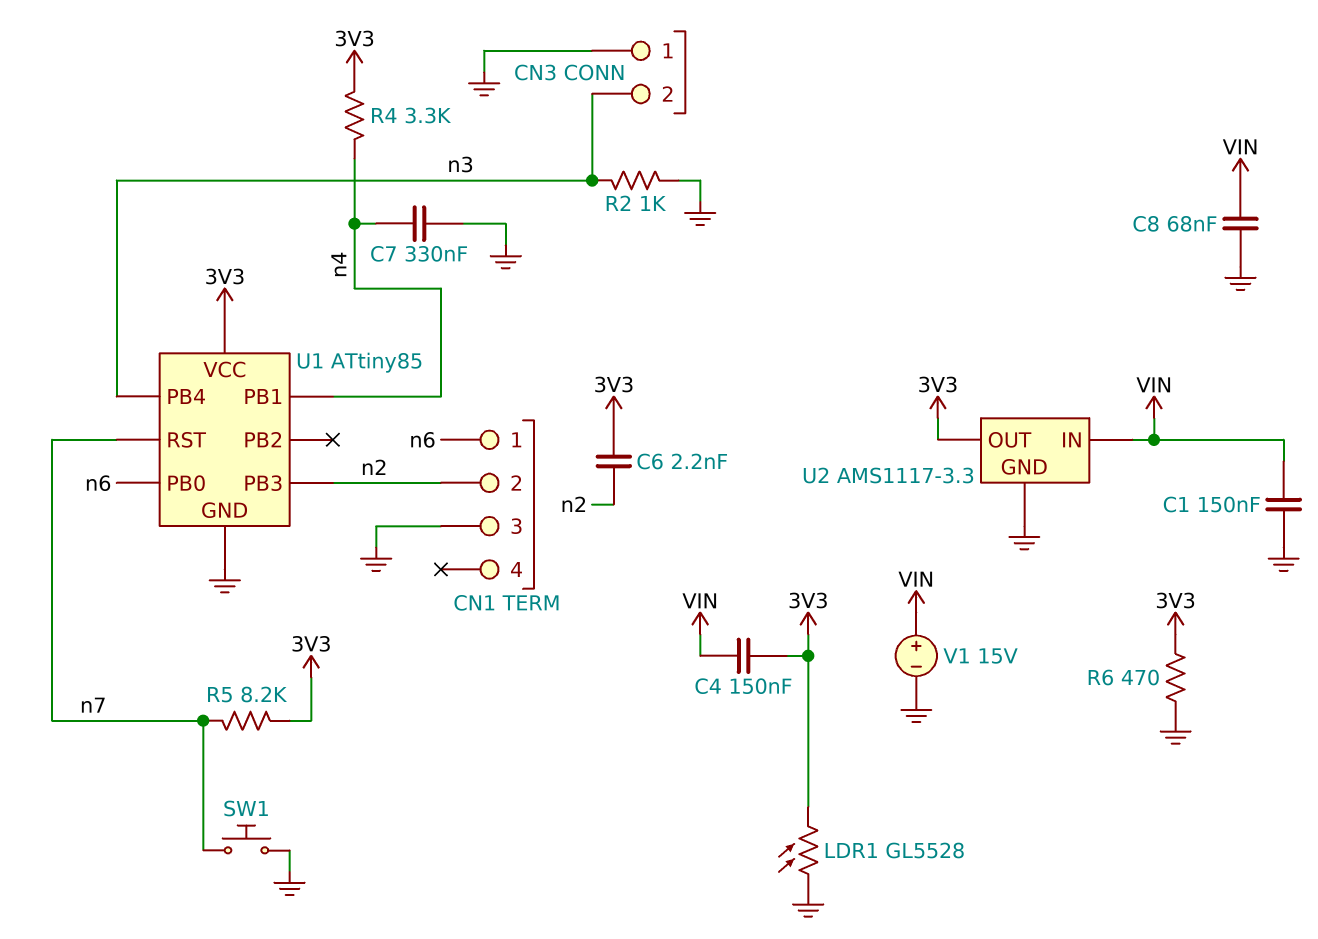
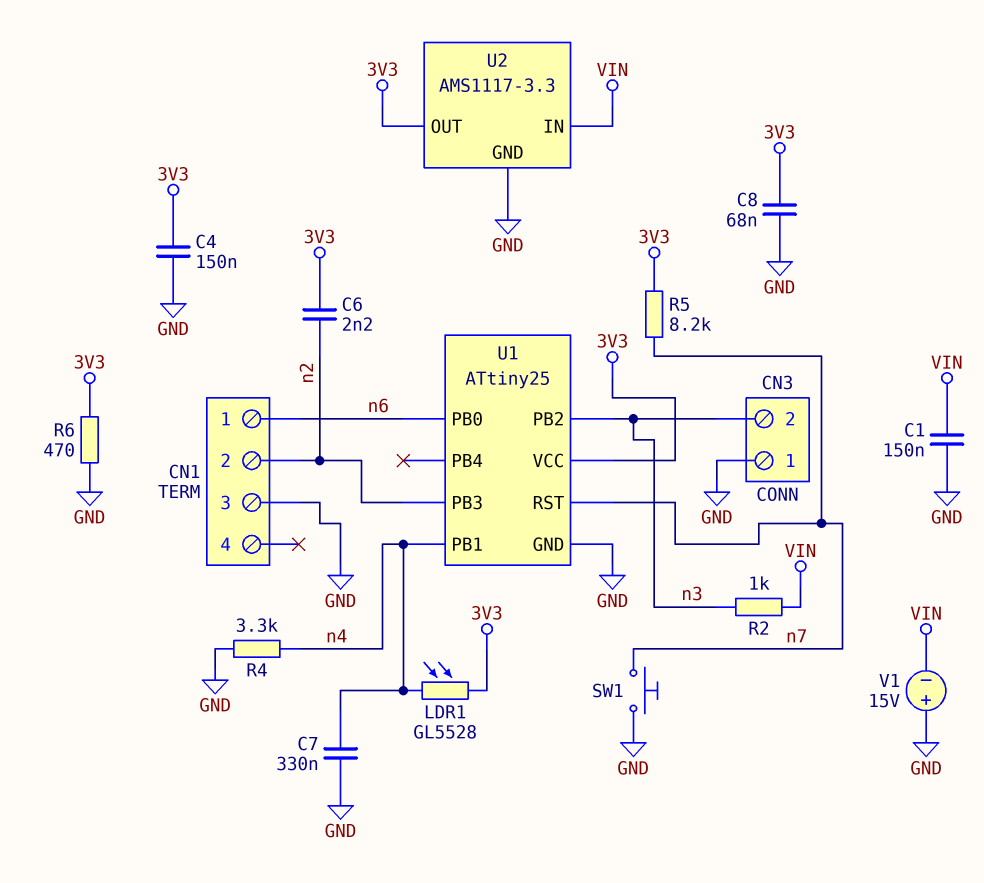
C4: 150nF (3V3, VIN) -> 150nF (3V3, GND)
C8: 68nF (GND, VIN) -> 68nF (3V3, GND)
LDR1: GL5528 (3V3, GND) -> GL5528 (3V3, n4)
R2: 1k (GND, n3) -> 1k (VIN, n3)
R4: 3.3k (3V3, n4) -> 3.3k (GND, n4)
U1: ATtiny85 -> ATtiny25
U1 pin PB2: none -> n3
U1 pin PB4: n3 -> none
V1: 15V (plus VIN, minus GND) -> 15V (plus GND, minus VIN)

